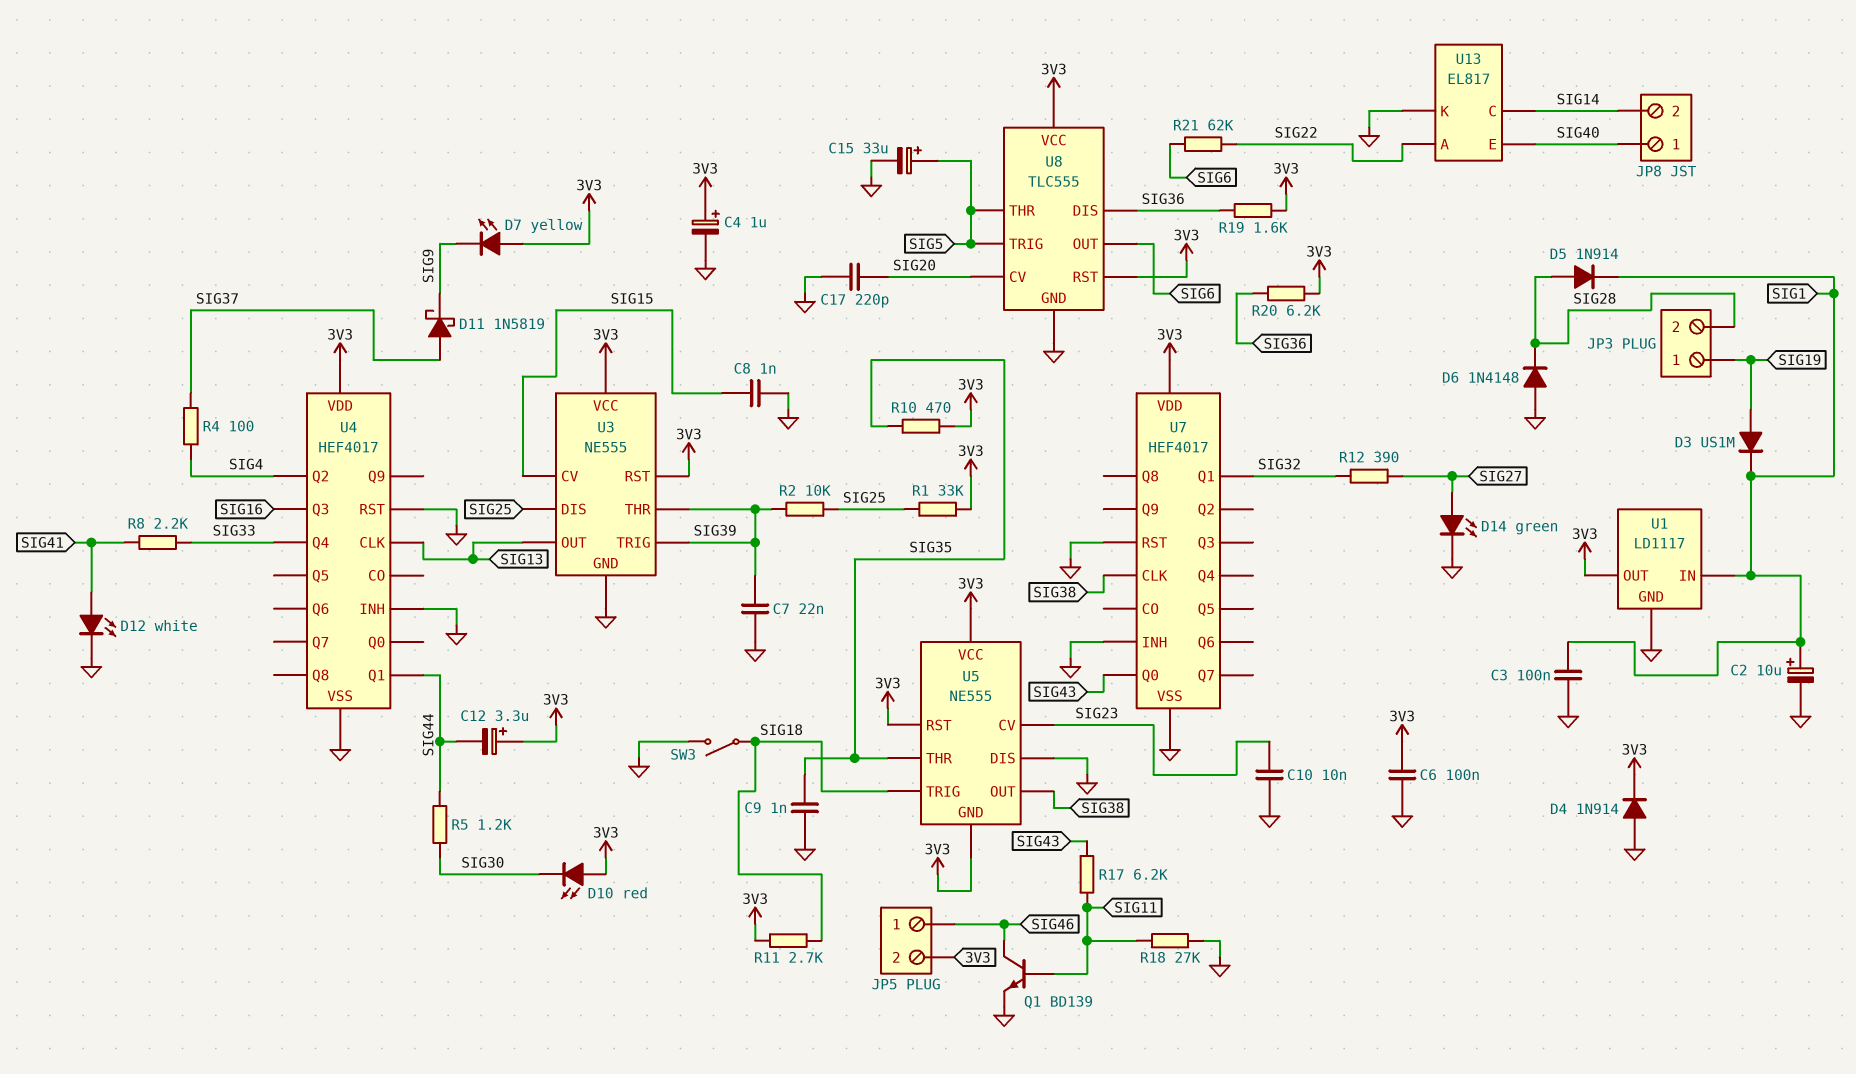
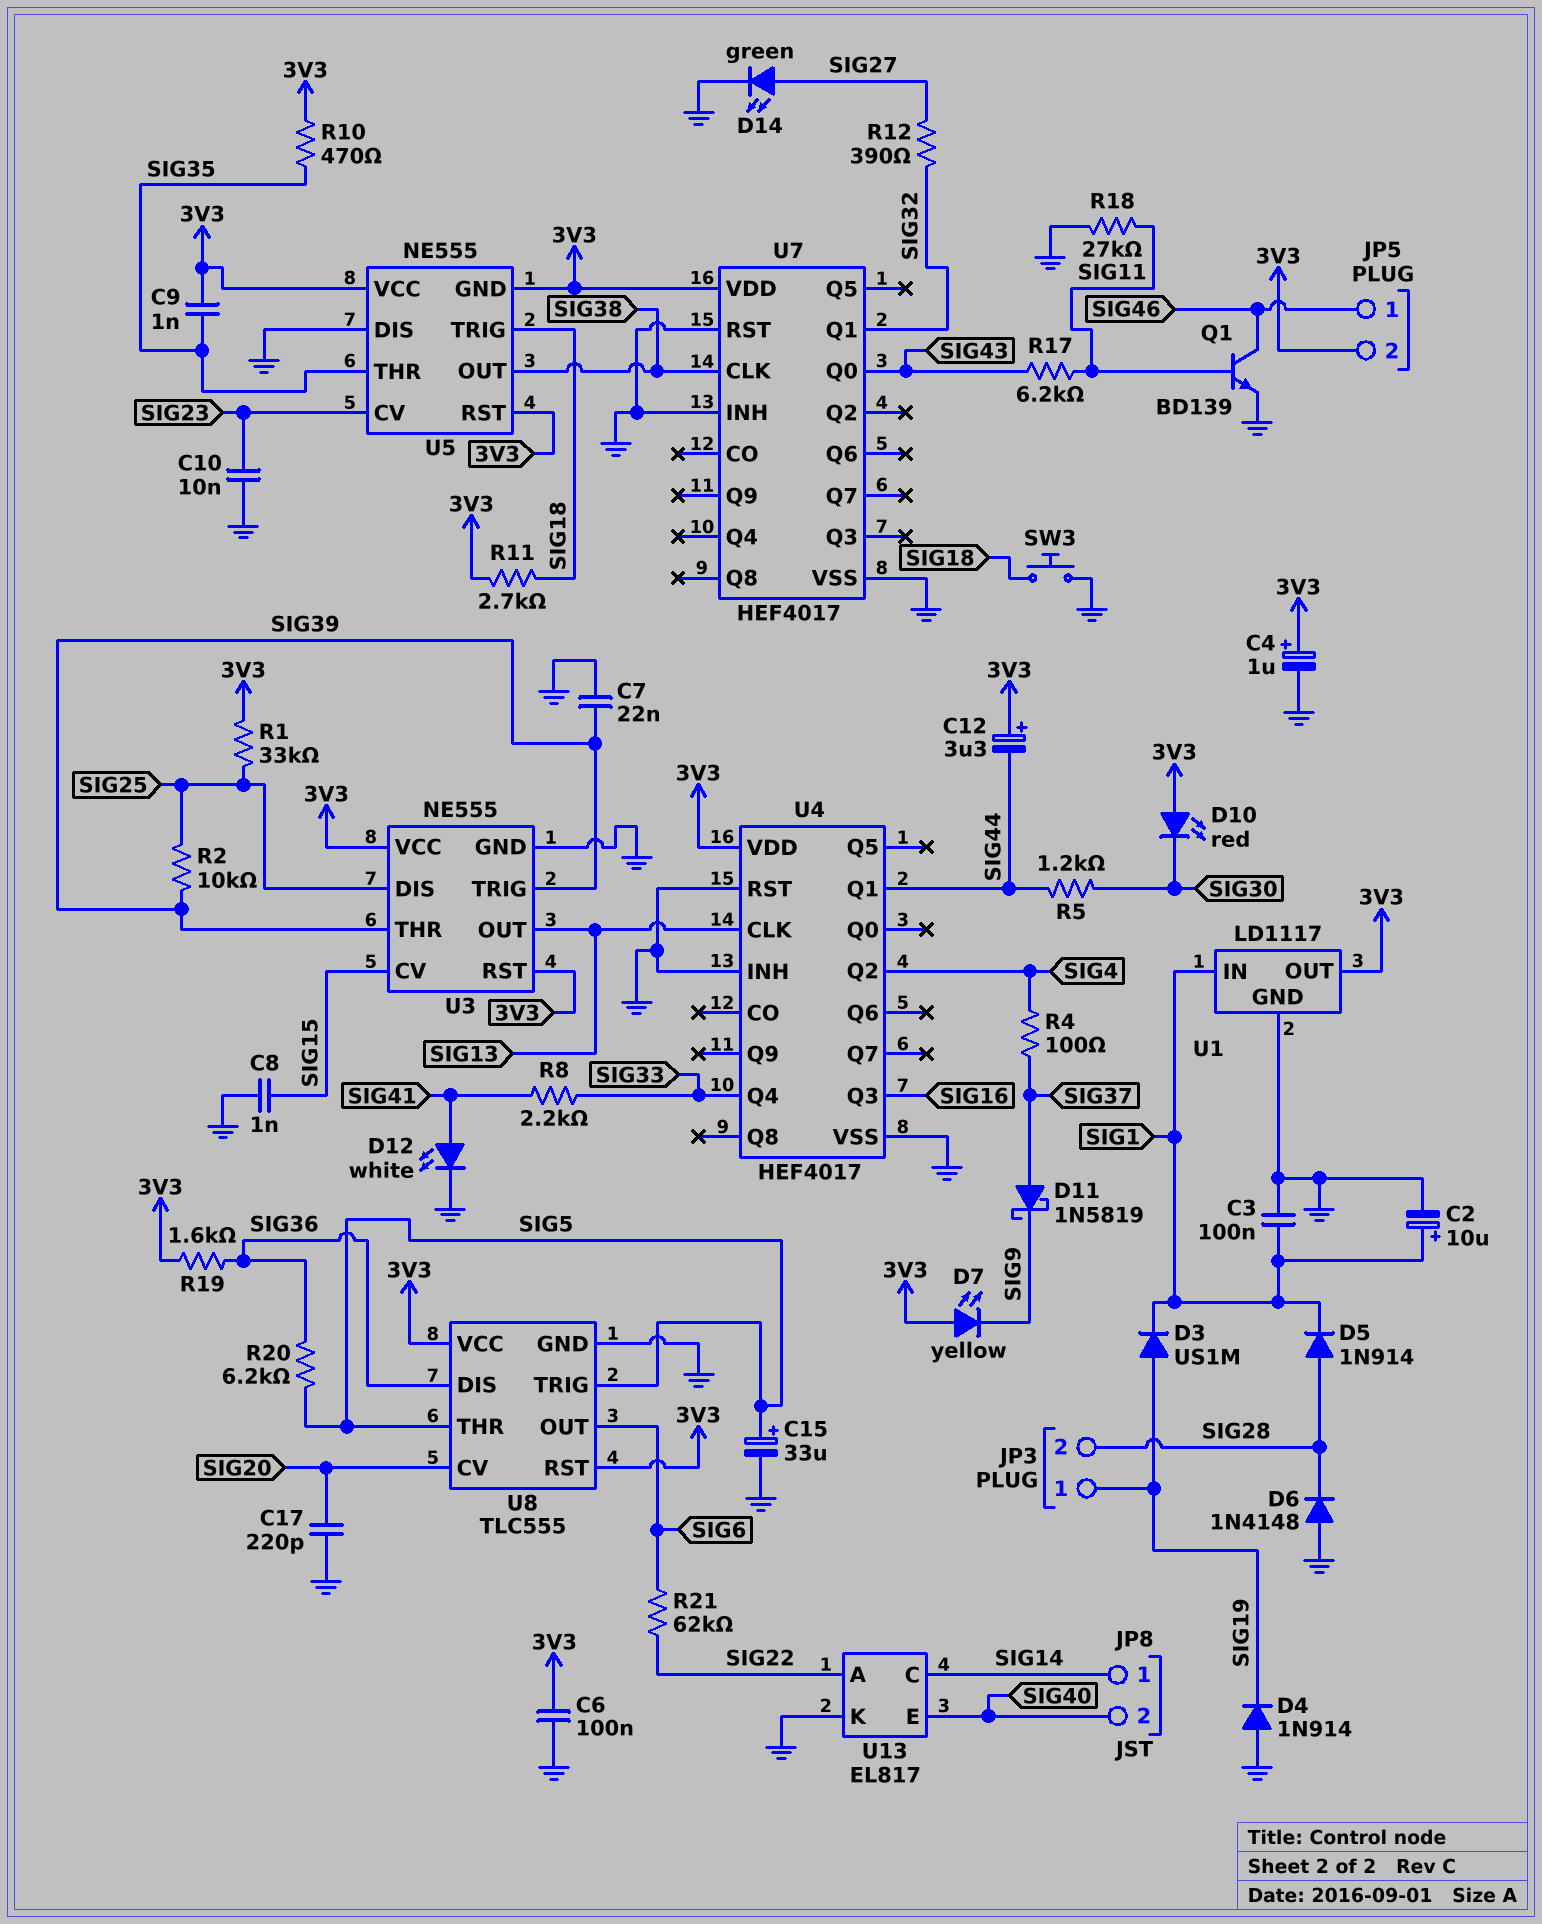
C9: 1nF (GND, SIG35) -> 1nF (3V3, SIG35)
D4: diode 1N914 (A GND, K 3V3) -> diode 1N914 (A GND, K SIG19)
JP8 pin 1: SIG40 -> SIG14
JP8 pin 2: SIG14 -> SIG40
R20: 6.2k (3V3, SIG36) -> 6.2k (SIG5, SIG36)
SW3: switch (GND, SIG18) -> button (GND, SIG18)

